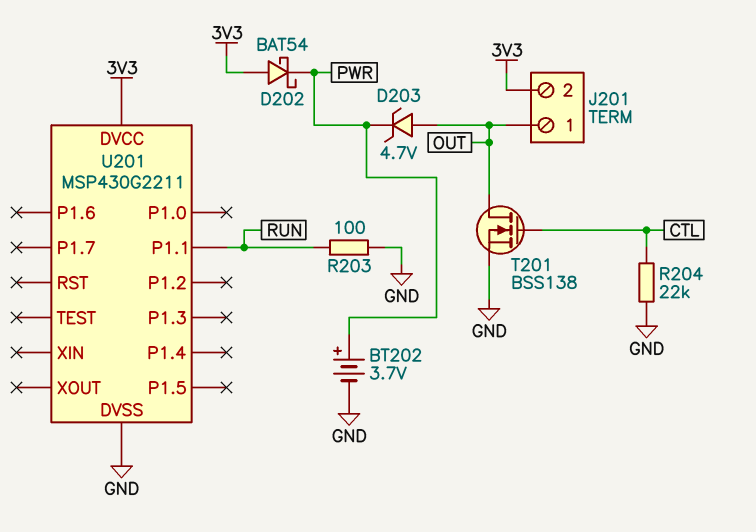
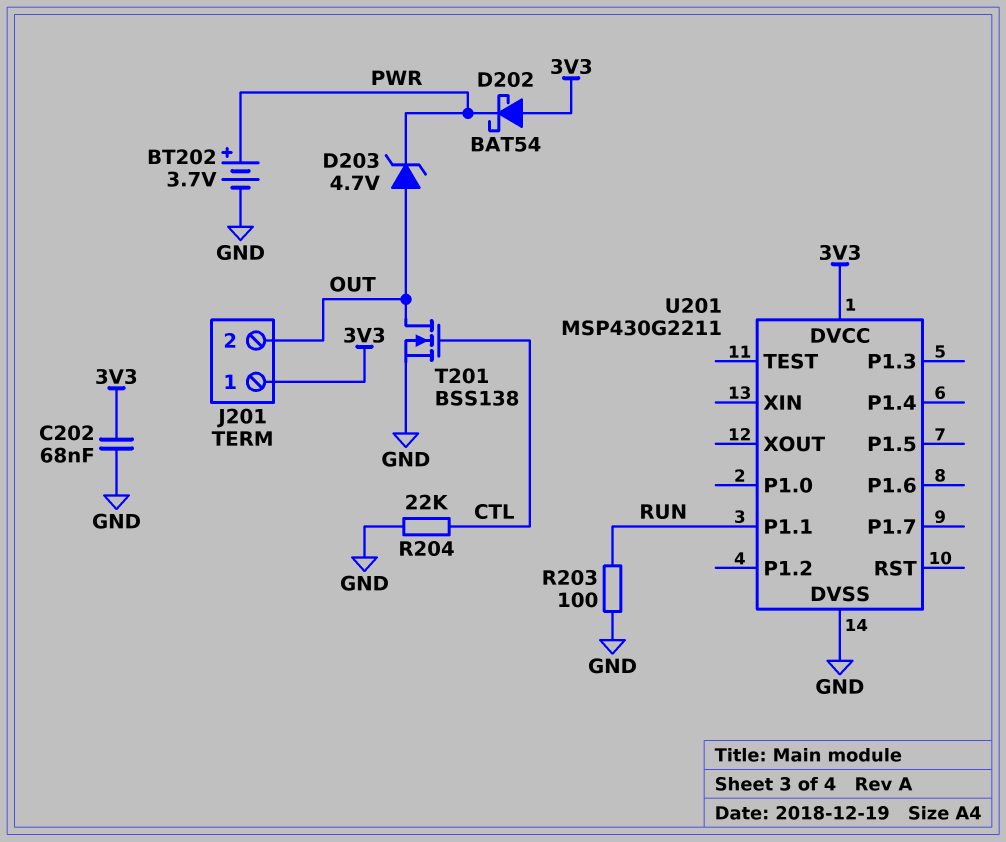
C202: none -> 68nF (3V3, GND)
J201 pin 1: OUT -> 3V3
J201 pin 2: 3V3 -> OUT

